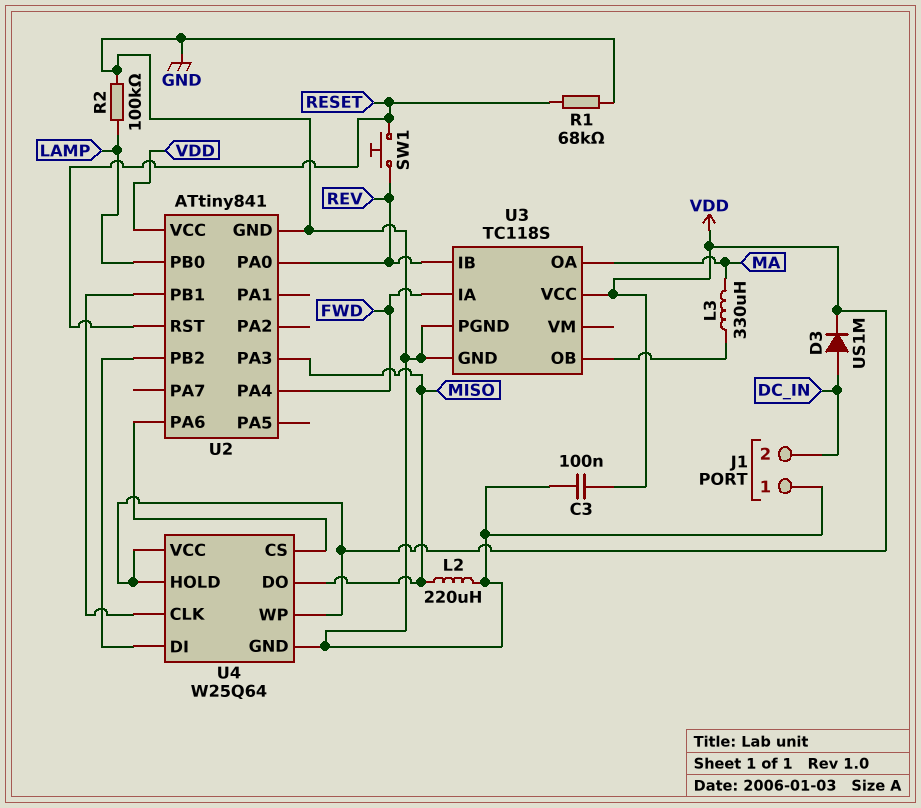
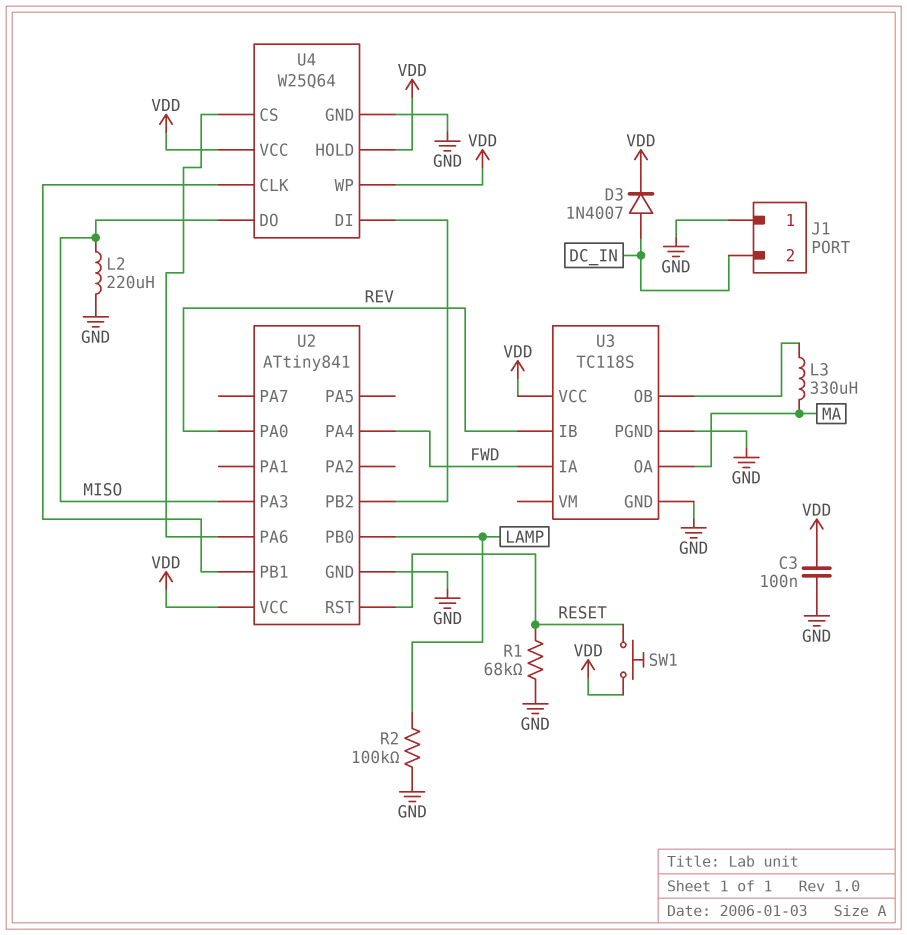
D3: diode US1M (A DC_IN, K VDD) -> diode 1N4007 (A DC_IN, K VDD)
SW1: button (RESET, REV) -> button (RESET, VDD)

